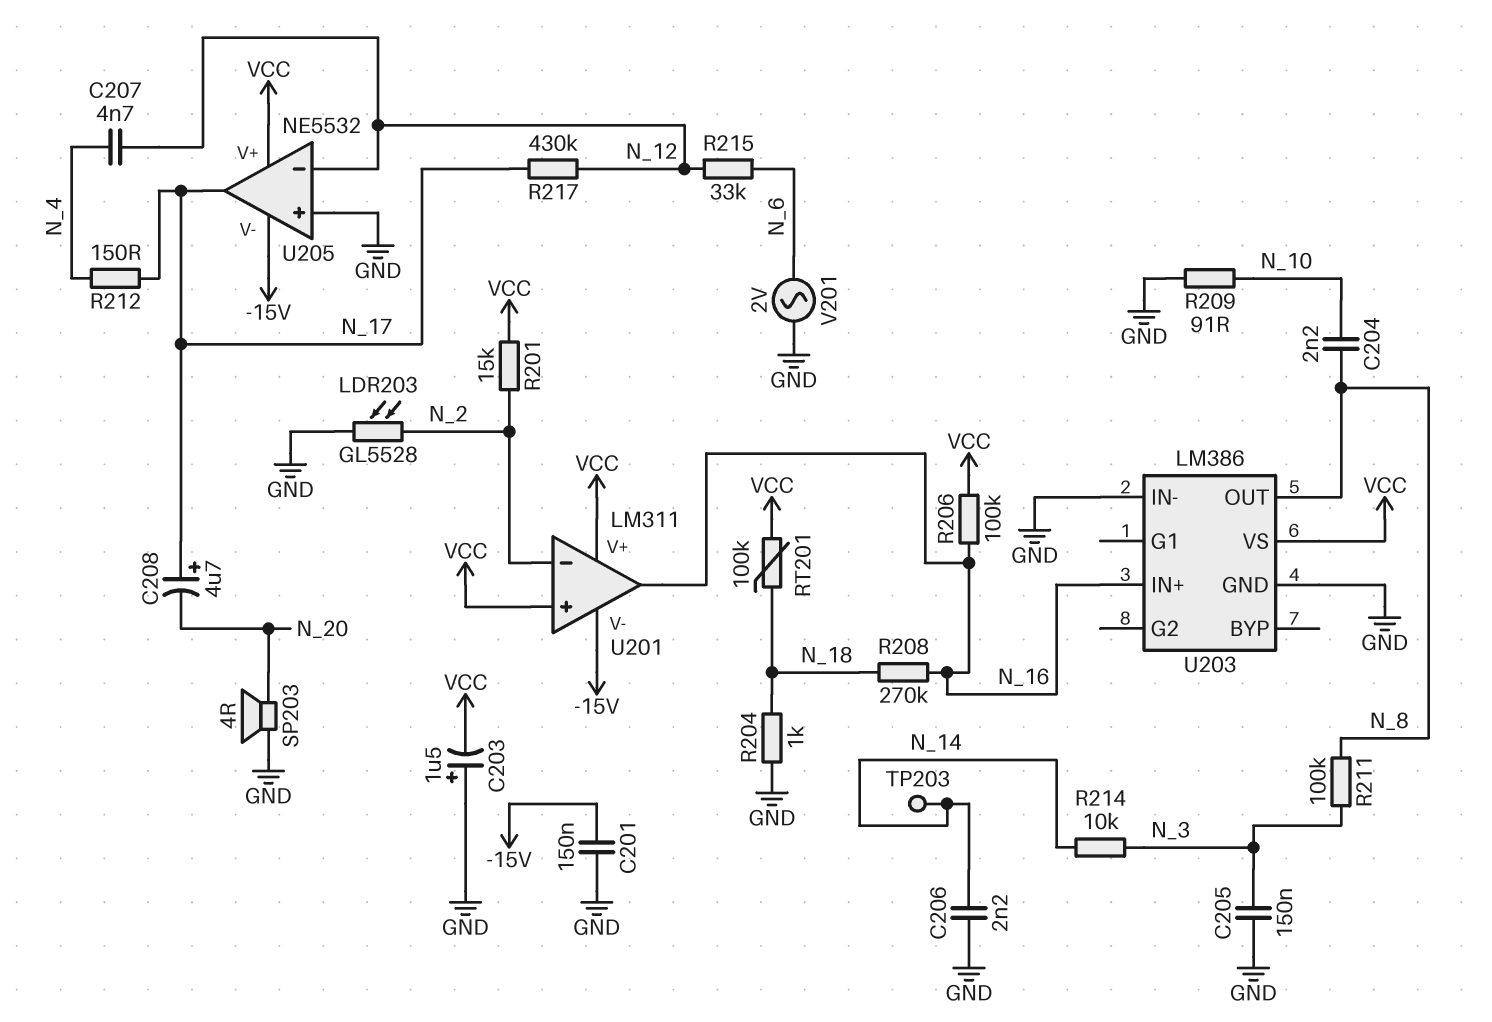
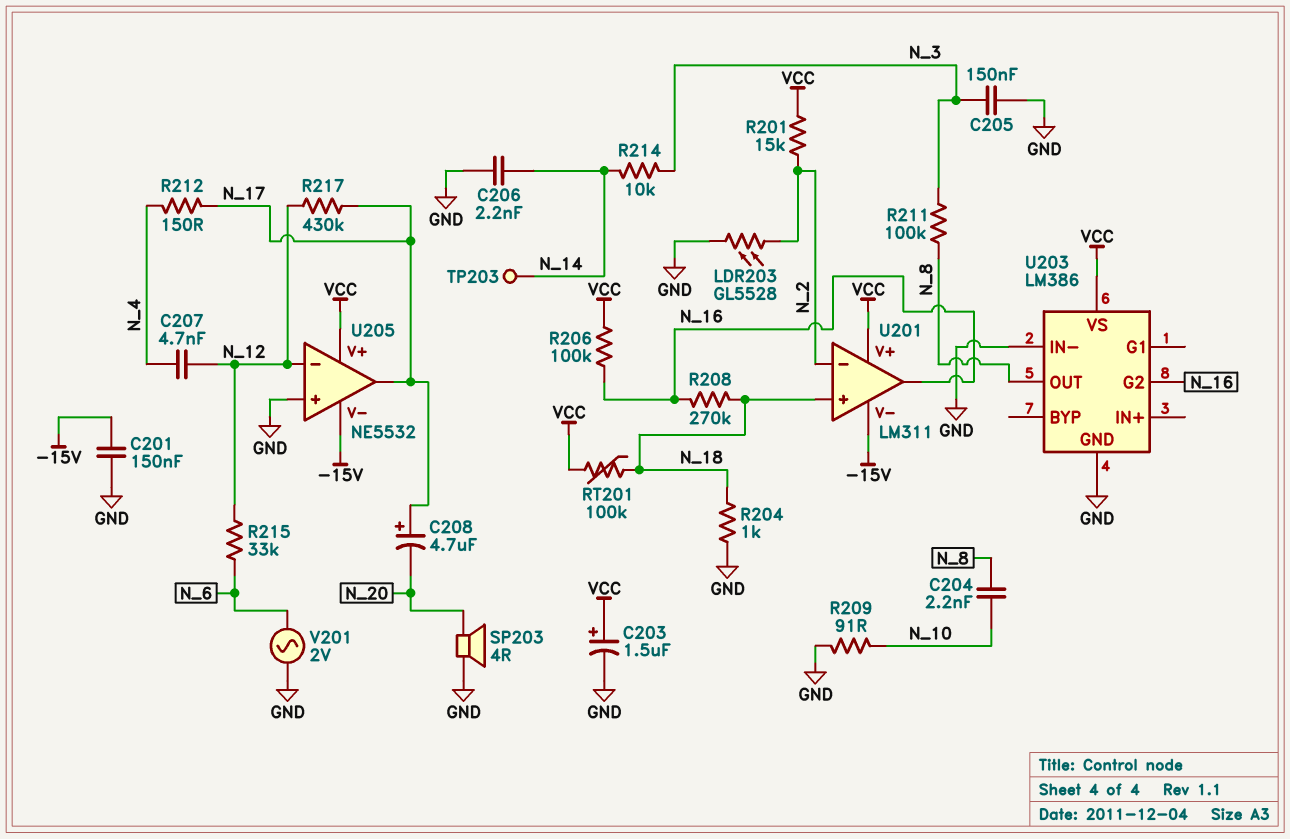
C203: 1.5uF (plus GND, minus VCC) -> 1.5uF (plus VCC, minus GND)
U201 pin in+: VCC -> N_18
U203 pin G2: none -> N_16
U203 pin IN+: N_16 -> none

